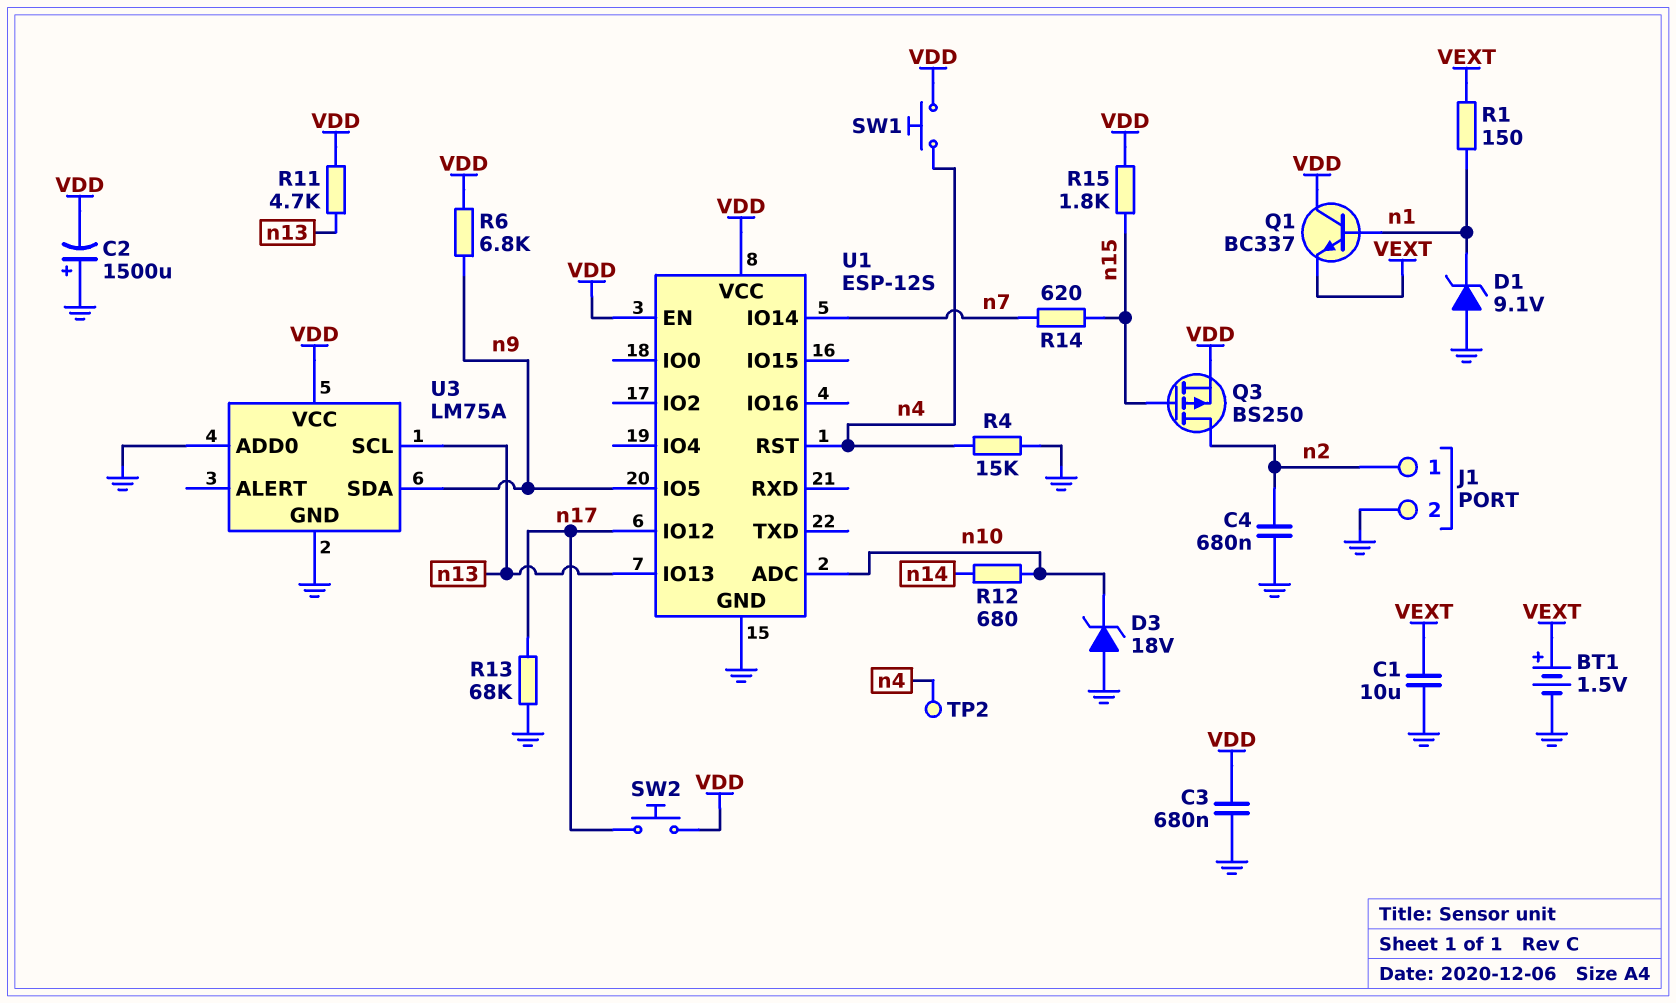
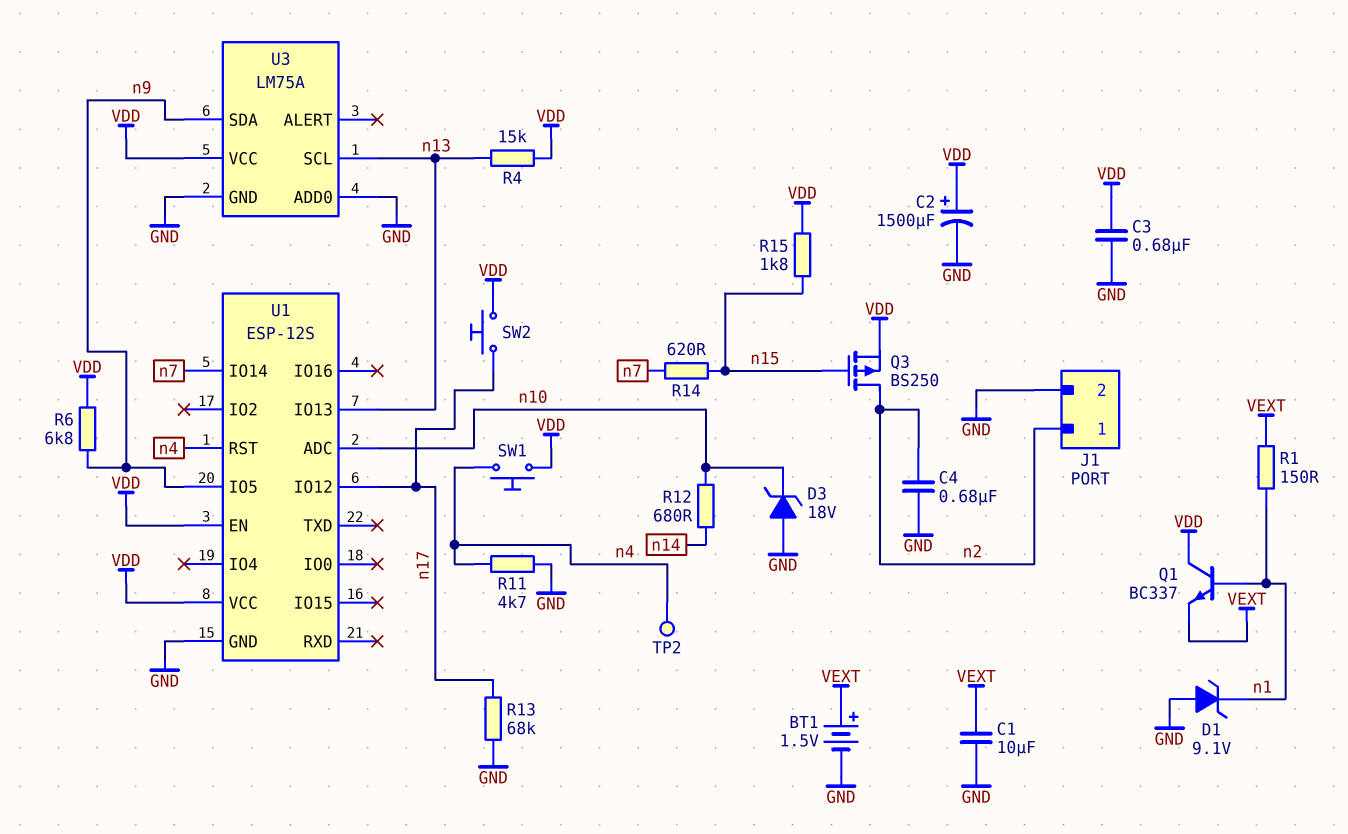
C2: 1500uF (plus GND, minus VDD) -> 1500uF (plus VDD, minus GND)
R4: 15k (GND, n4) -> 15k (VDD, n13)
R11: 4.7k (VDD, n13) -> 4.7k (GND, n4)

